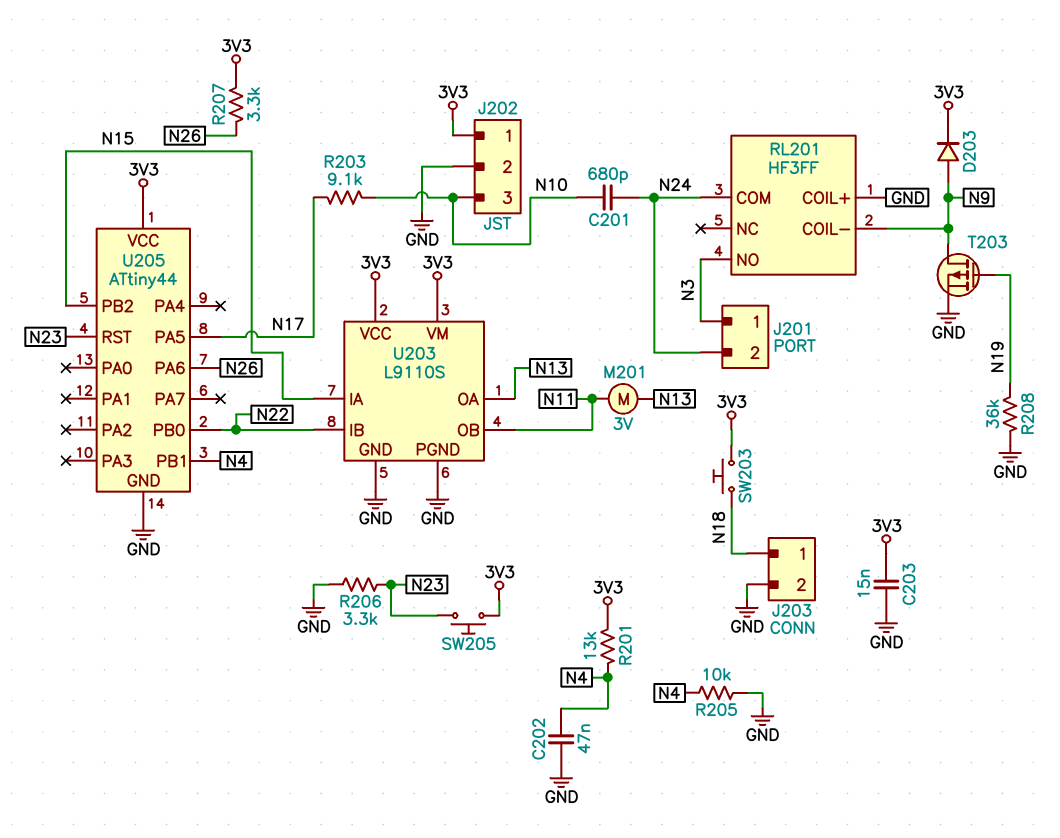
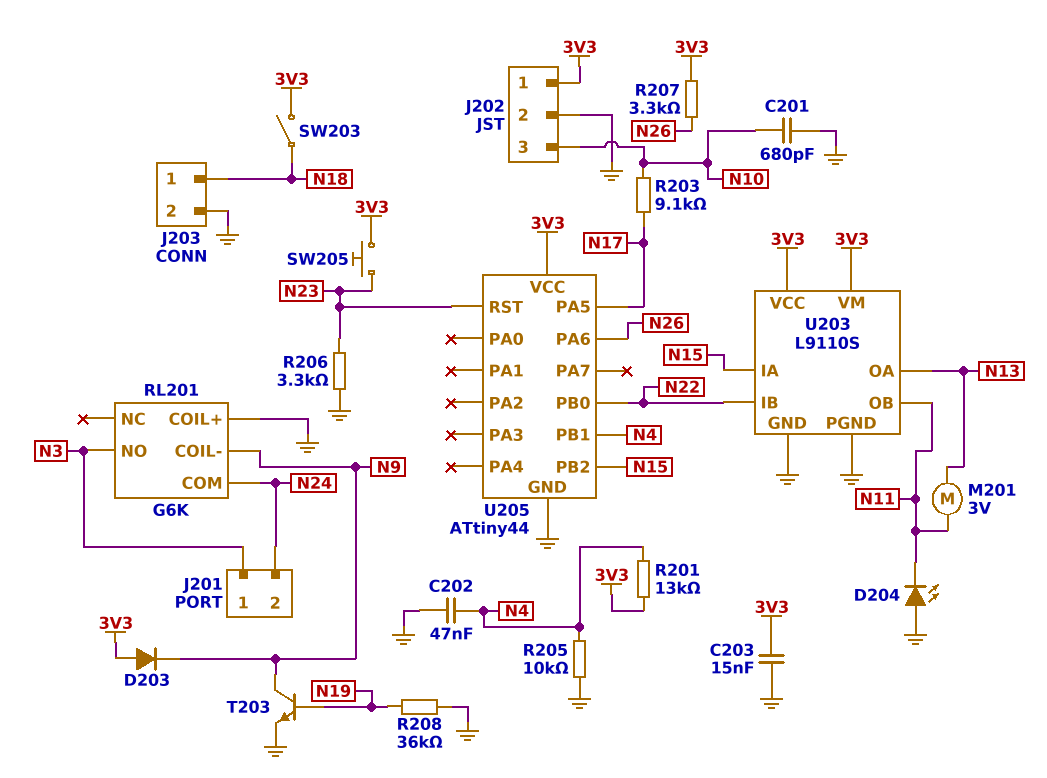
C201: 680pF (N10, N24) -> 680pF (GND, N10)
D203: diode (A N9, K 3V3) -> diode (A 3V3, K N9)
D204: none -> LED (A GND, K N11)
RL201: HF3FF -> G6K
SW203: button (3V3, N18) -> switch (3V3, N18)
T203: PMOS (G N19, D N9, S GND) -> NPN (B N19, C N9, E GND)

